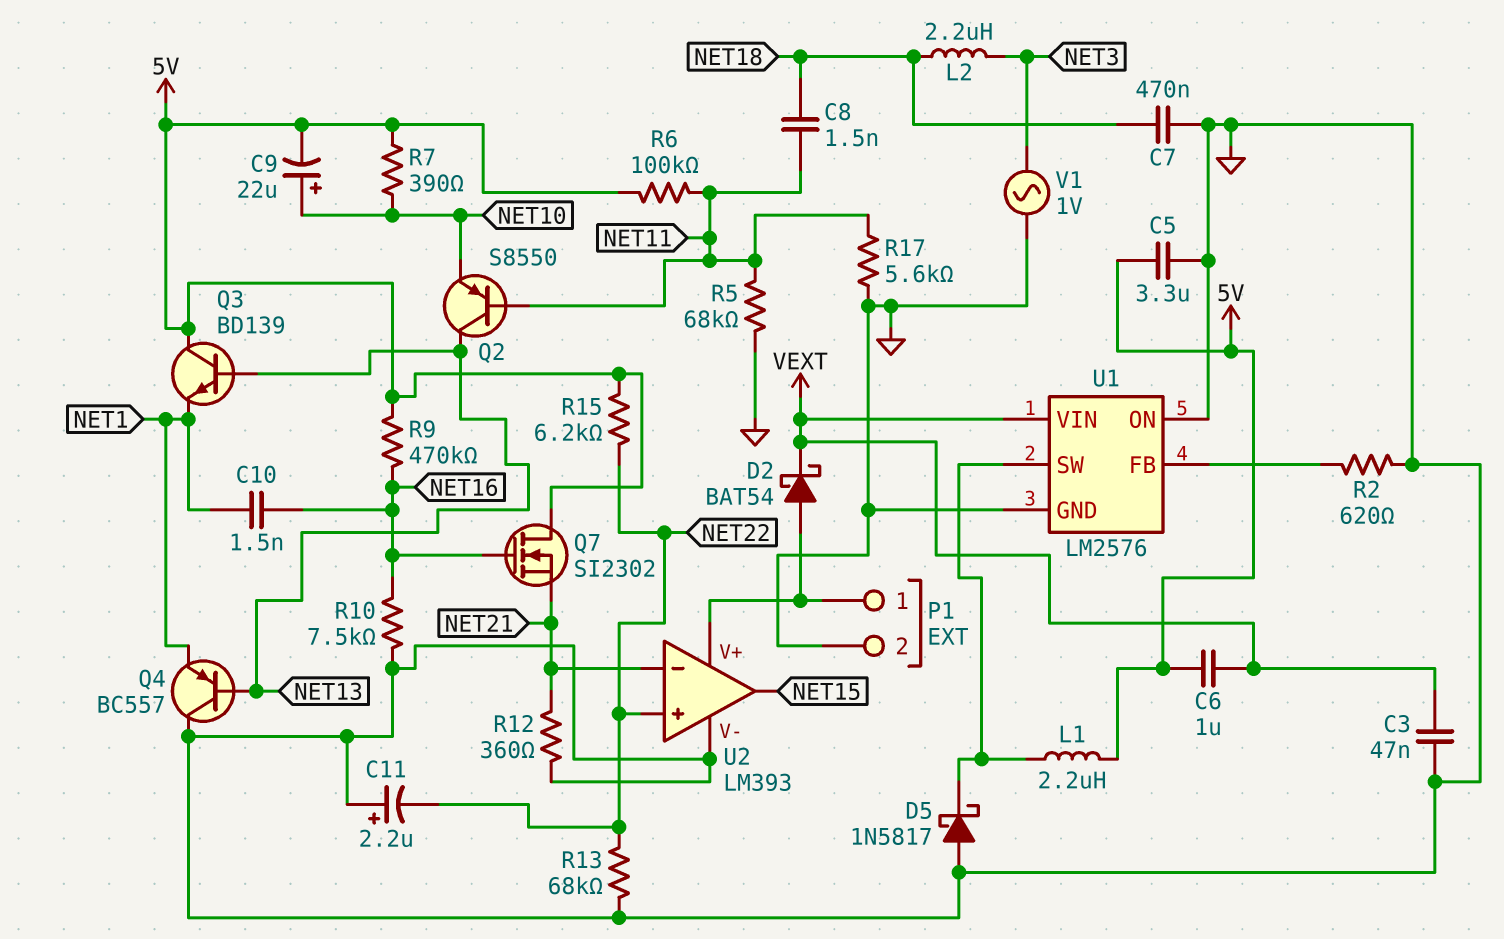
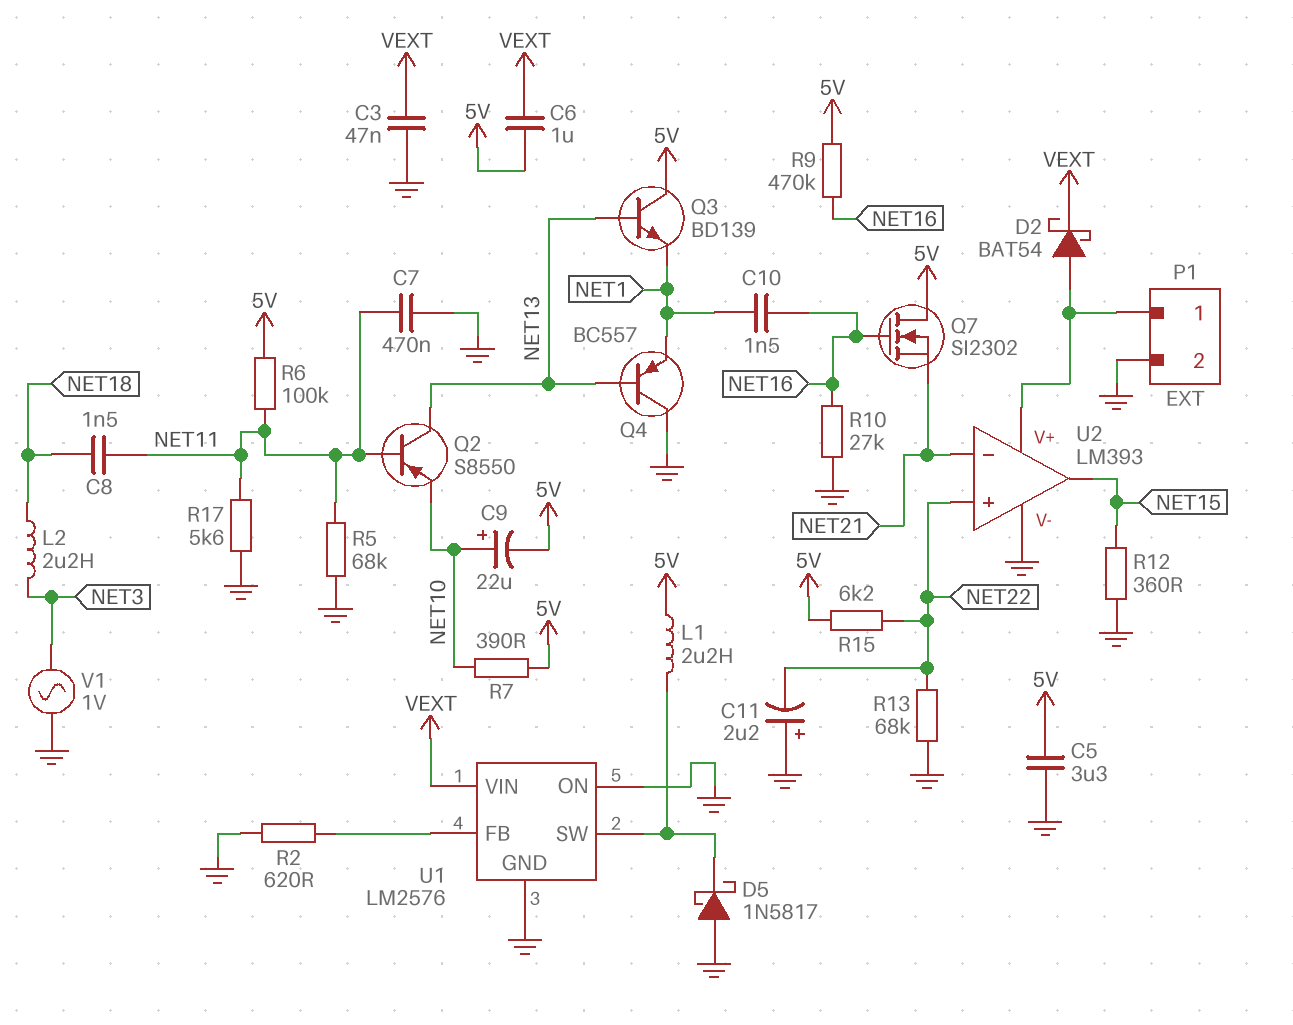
C7: 470nF (GND, NET18) -> 470nF (GND, NET11)
R10: 7.5k (GND, NET16) -> 27k (GND, NET16)
R12: 360 (GND, NET21) -> 360 (GND, NET15)

